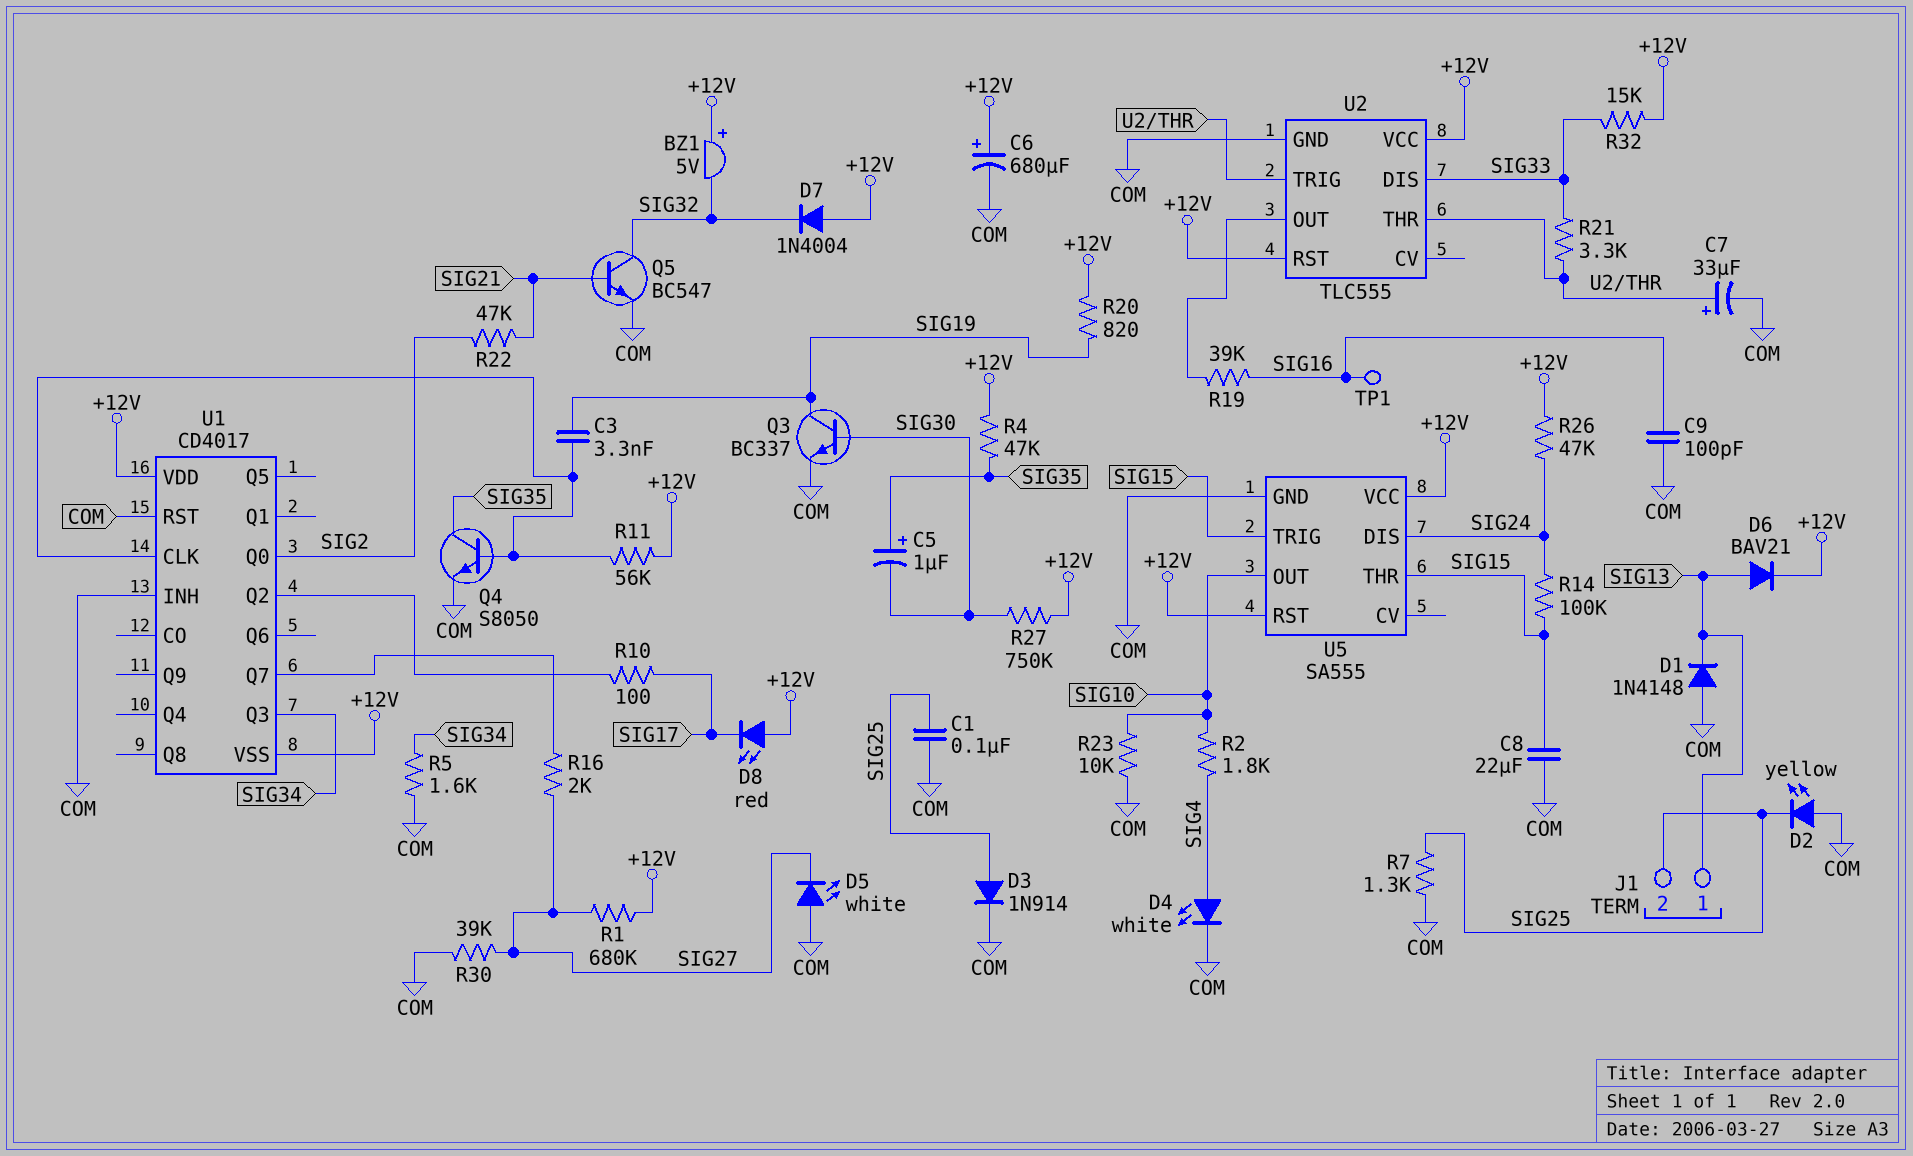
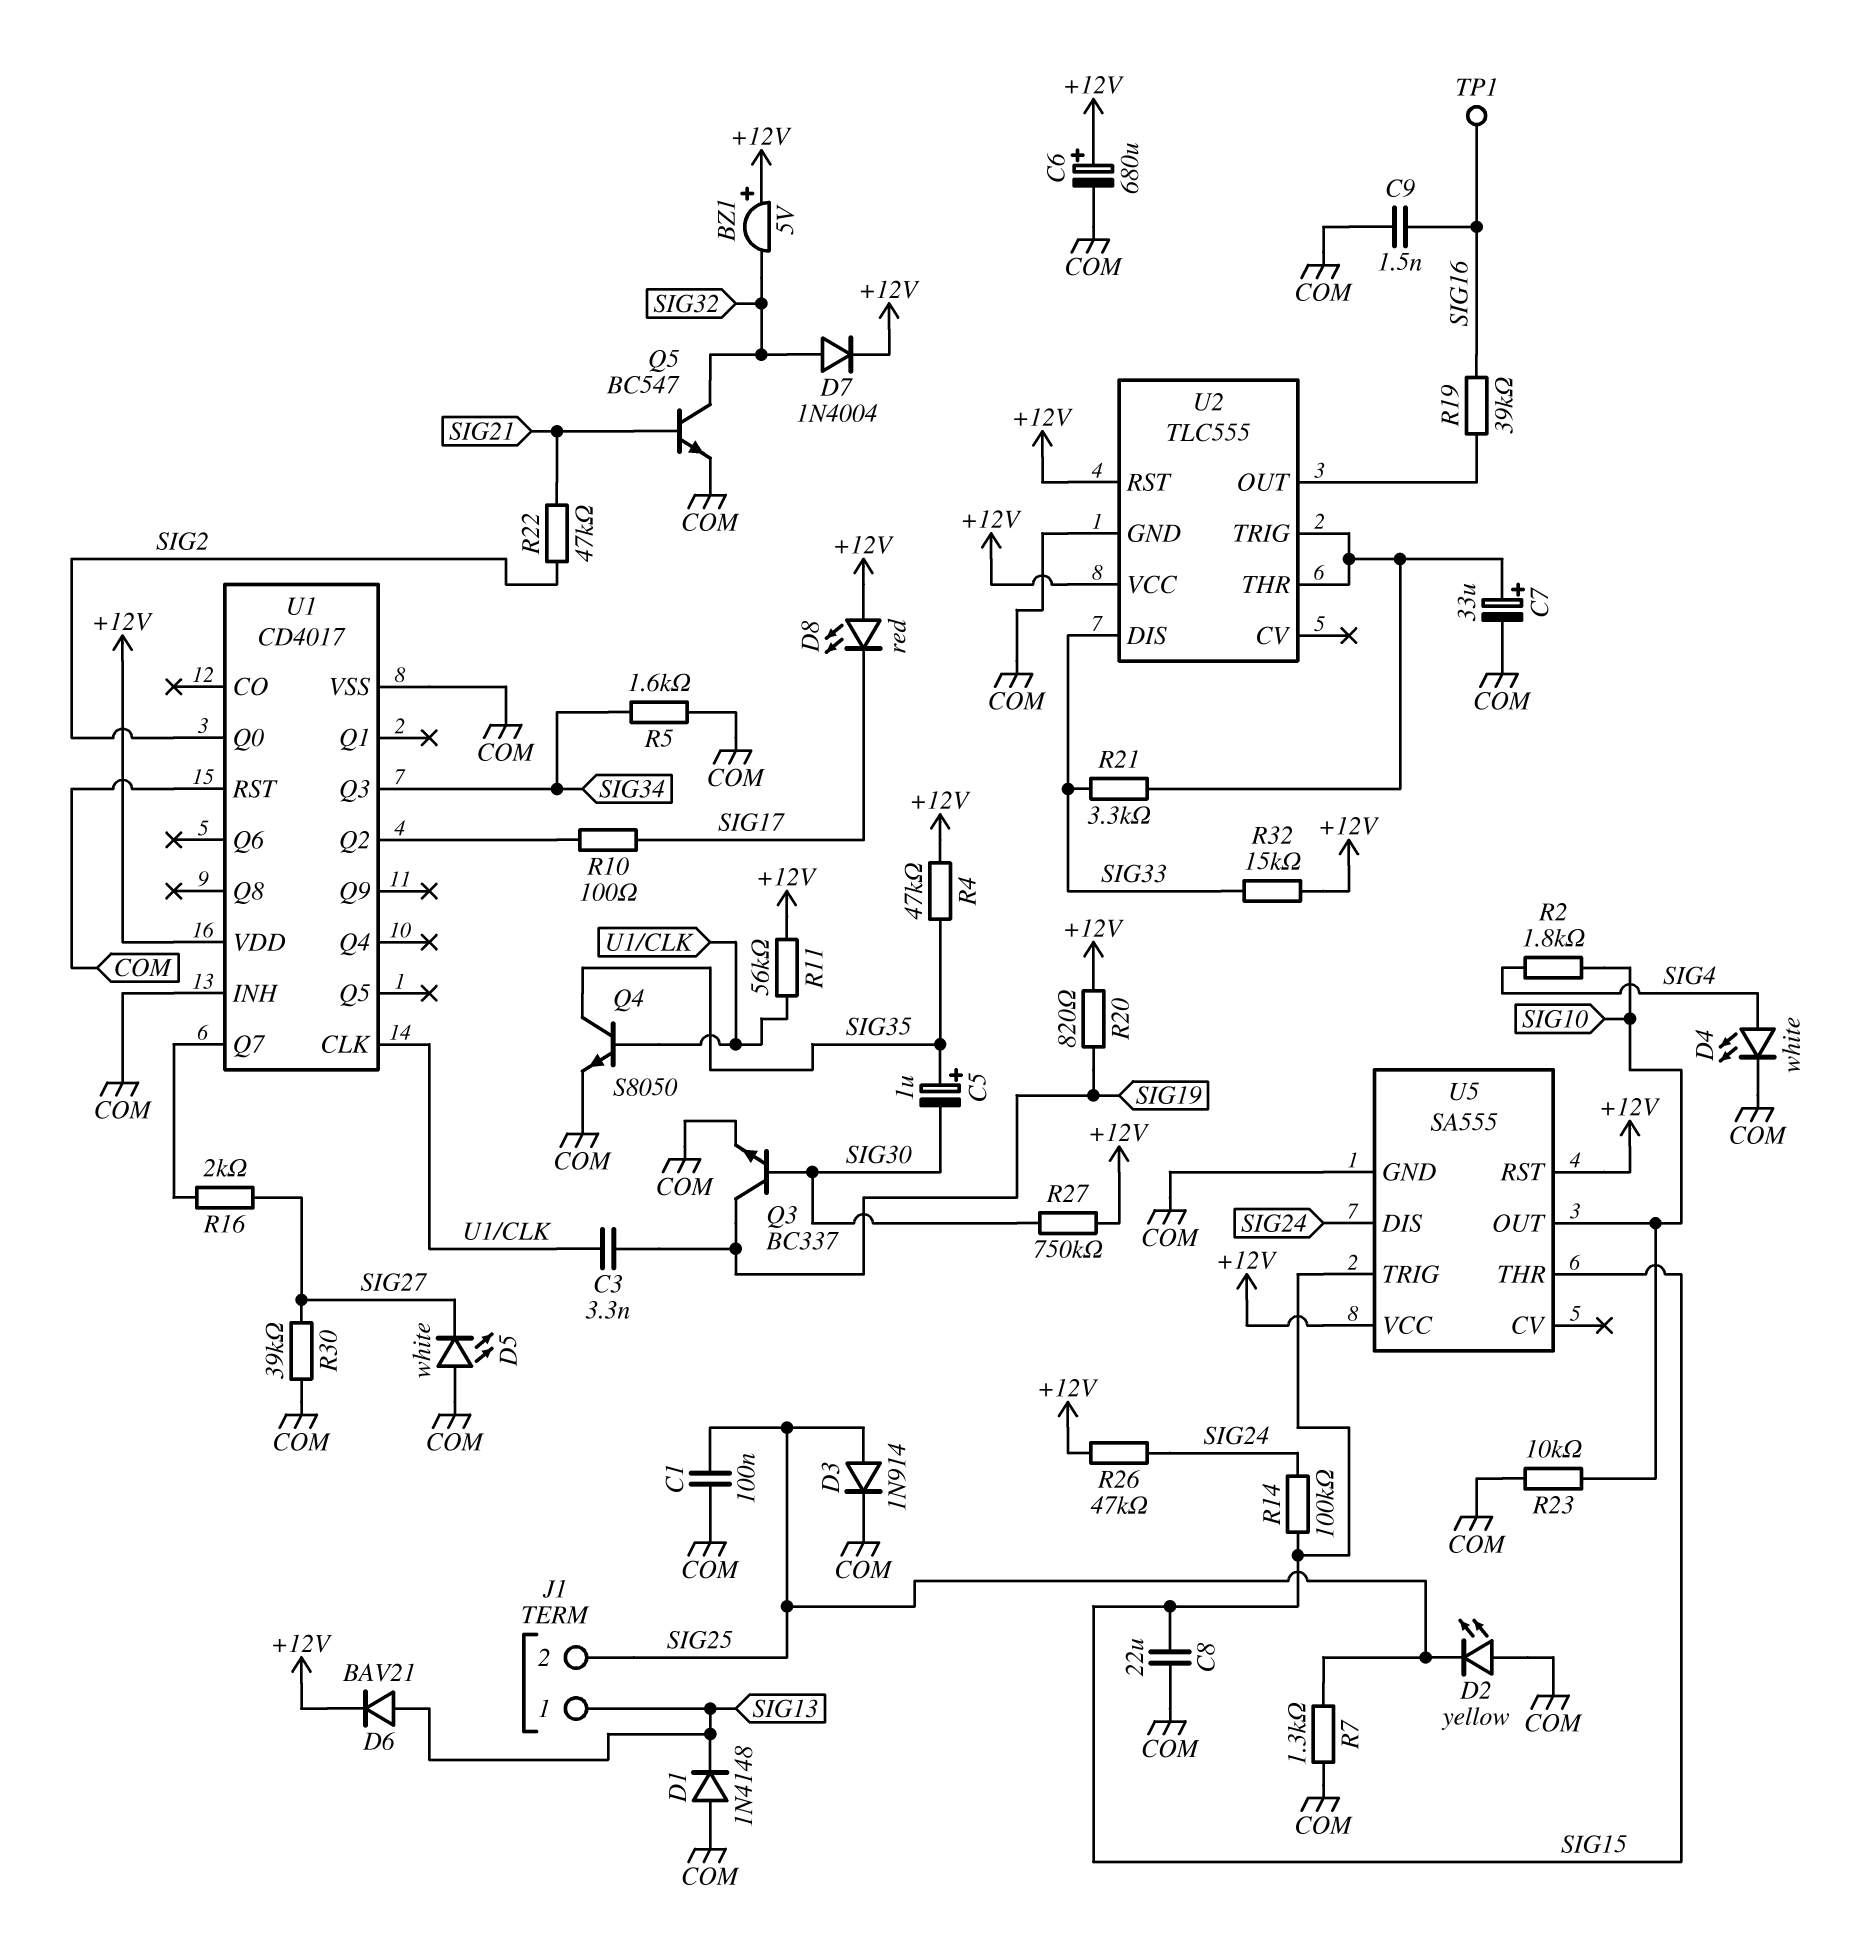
C9: 100pF (COM, SIG16) -> 1.5nF (COM, SIG16)
D7: diode 1N4004 (A +12V, K SIG32) -> diode 1N4004 (A SIG32, K +12V)
R1: 680k (+12V, SIG27) -> none
U1 pin VSS: +12V -> COM

